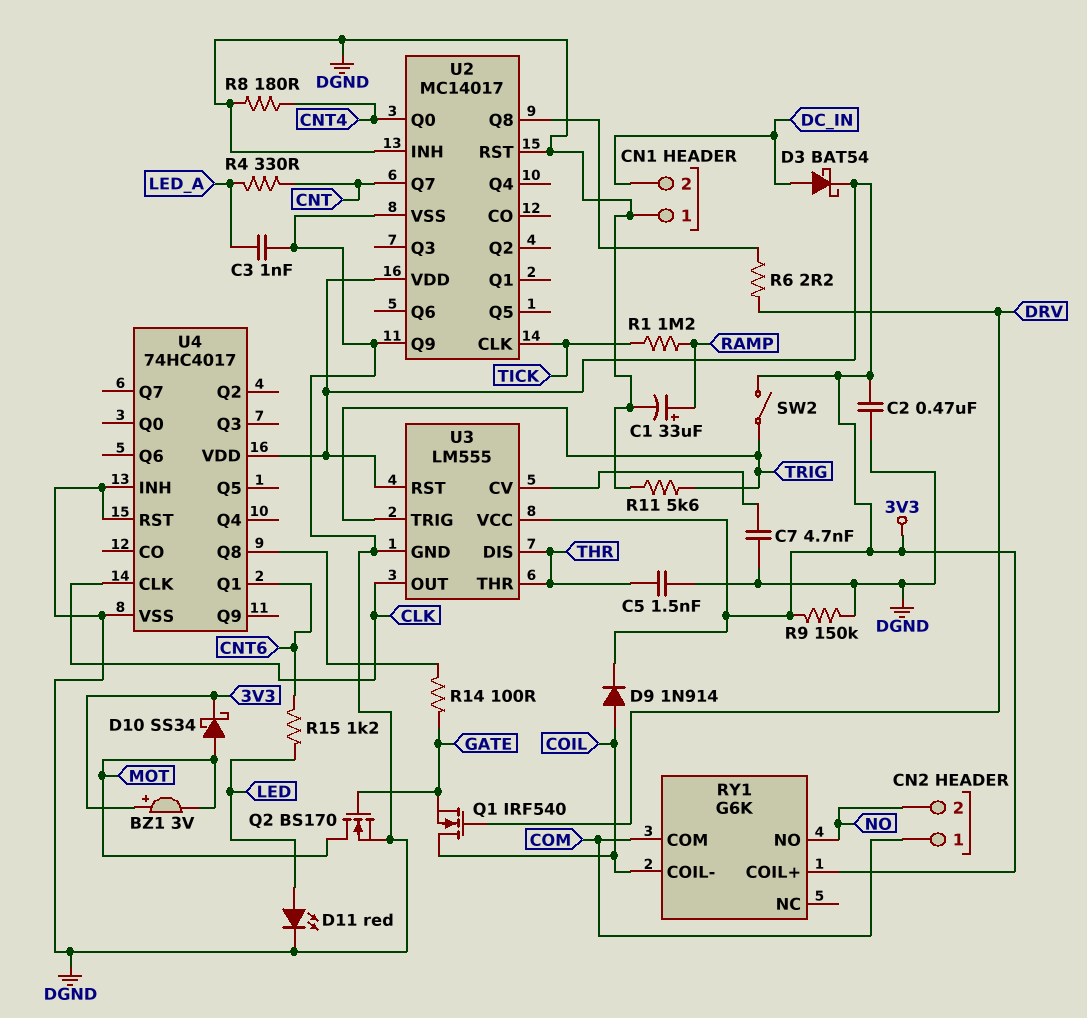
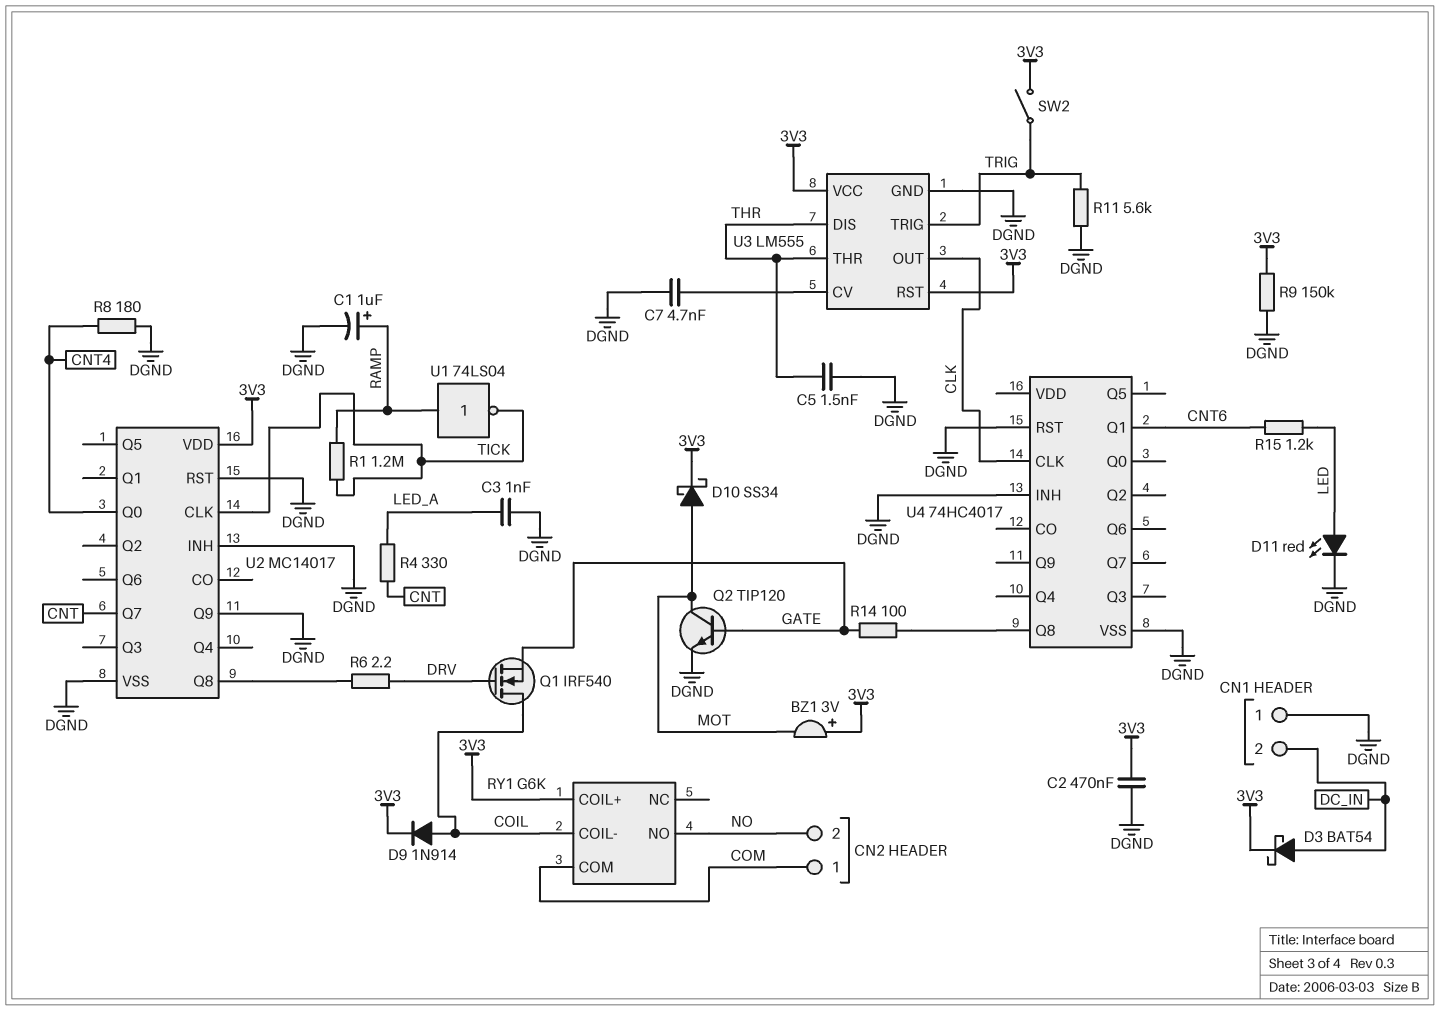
C1: 33uF (plus RAMP, minus DGND) -> 1uF (plus RAMP, minus DGND)
Q2: NMOS BS170 (G GATE, D MOT, S DGND) -> NPN TIP120 (B GATE, C MOT, E DGND)
U1: none -> NOT 74LS04 (in RAMP, out TICK)
U4 pin VDD: 3V3 -> none

